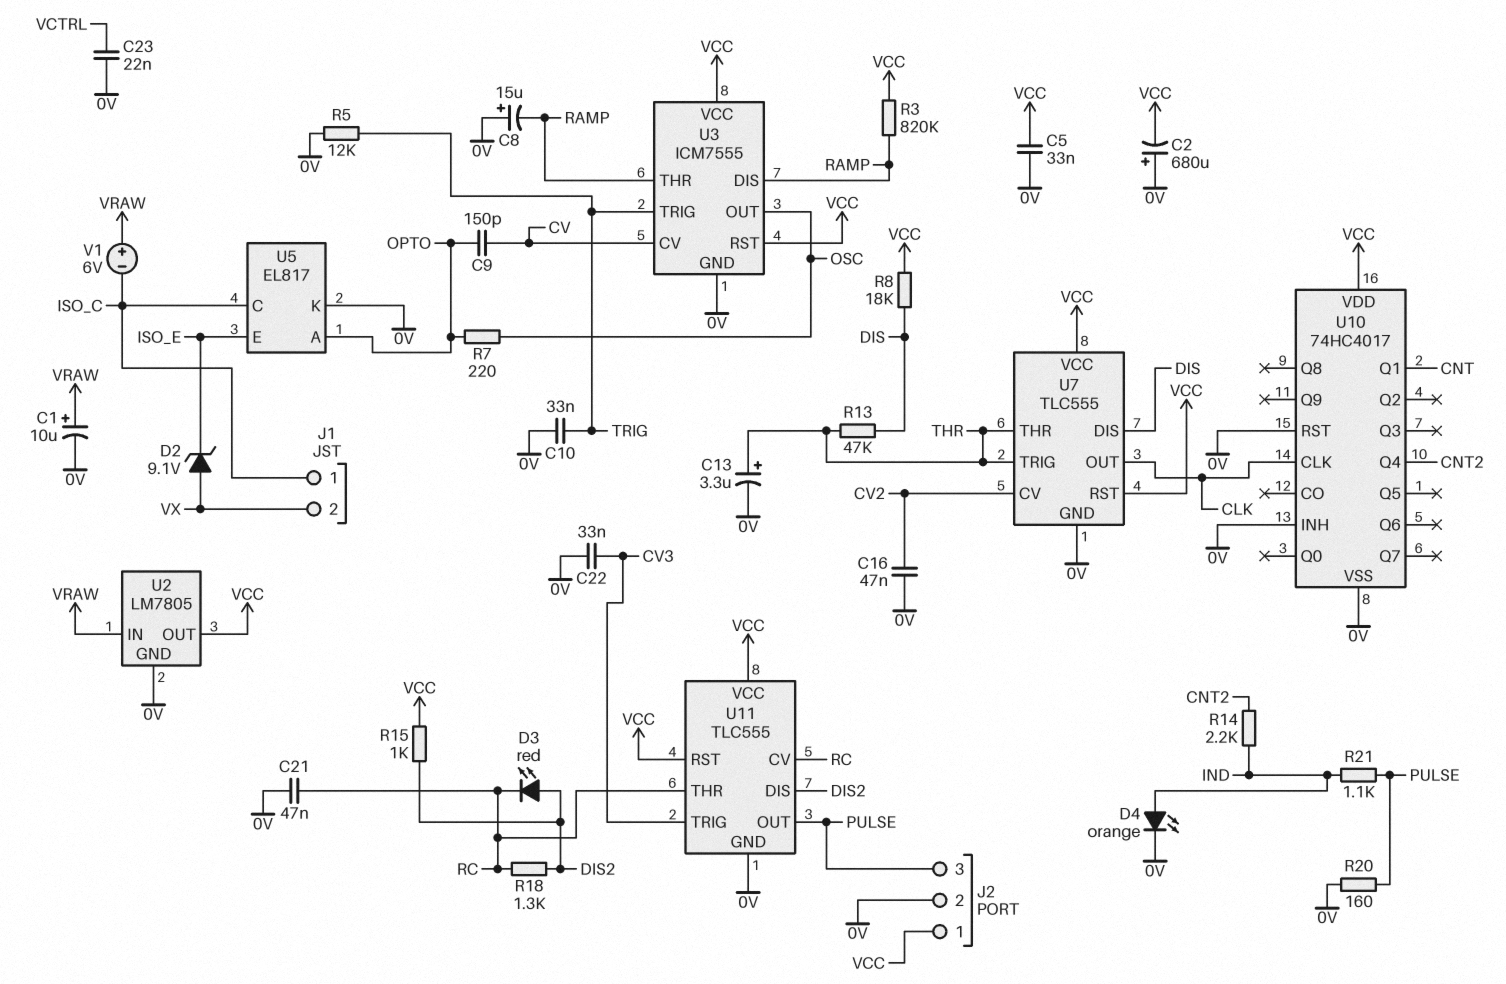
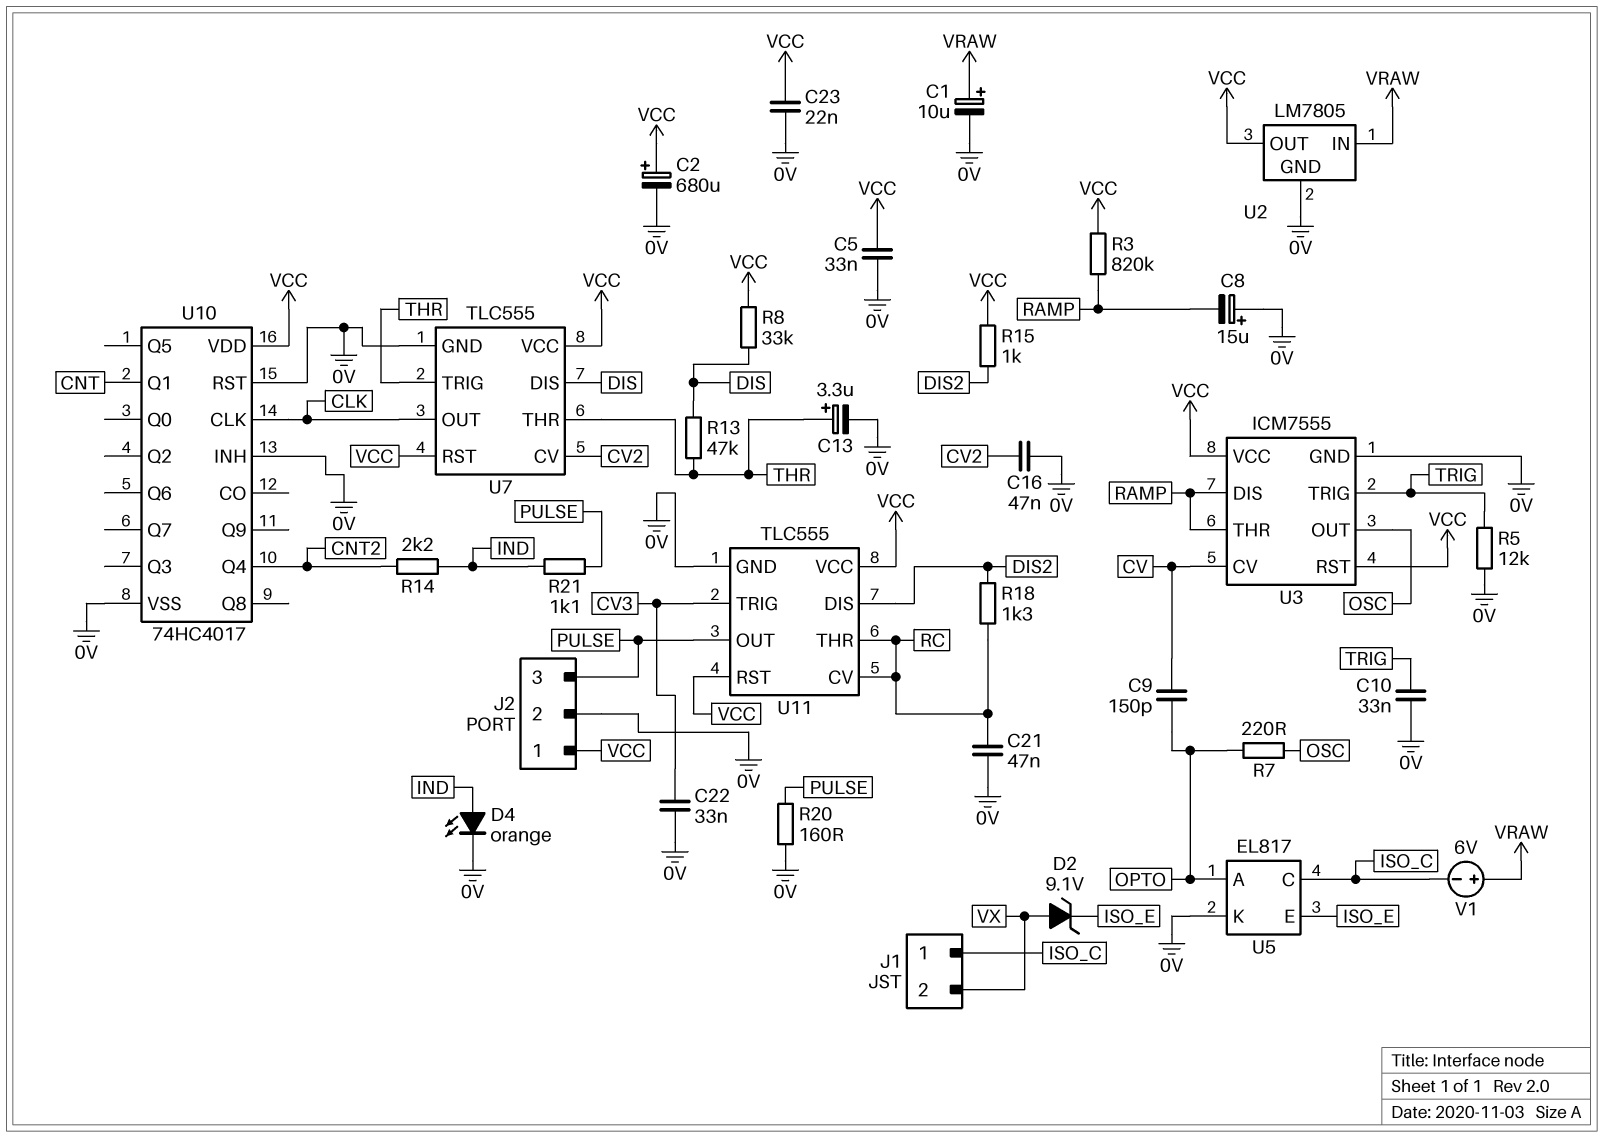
C2: 680uF (plus 0V, minus VCC) -> 680uF (plus VCC, minus 0V)
C23: 22nF (0V, VCTRL) -> 22nF (0V, VCC)
D3: LED red (A DIS2, K RC) -> none
R8: 18k (DIS, VCC) -> 33k (DIS, VCC)

